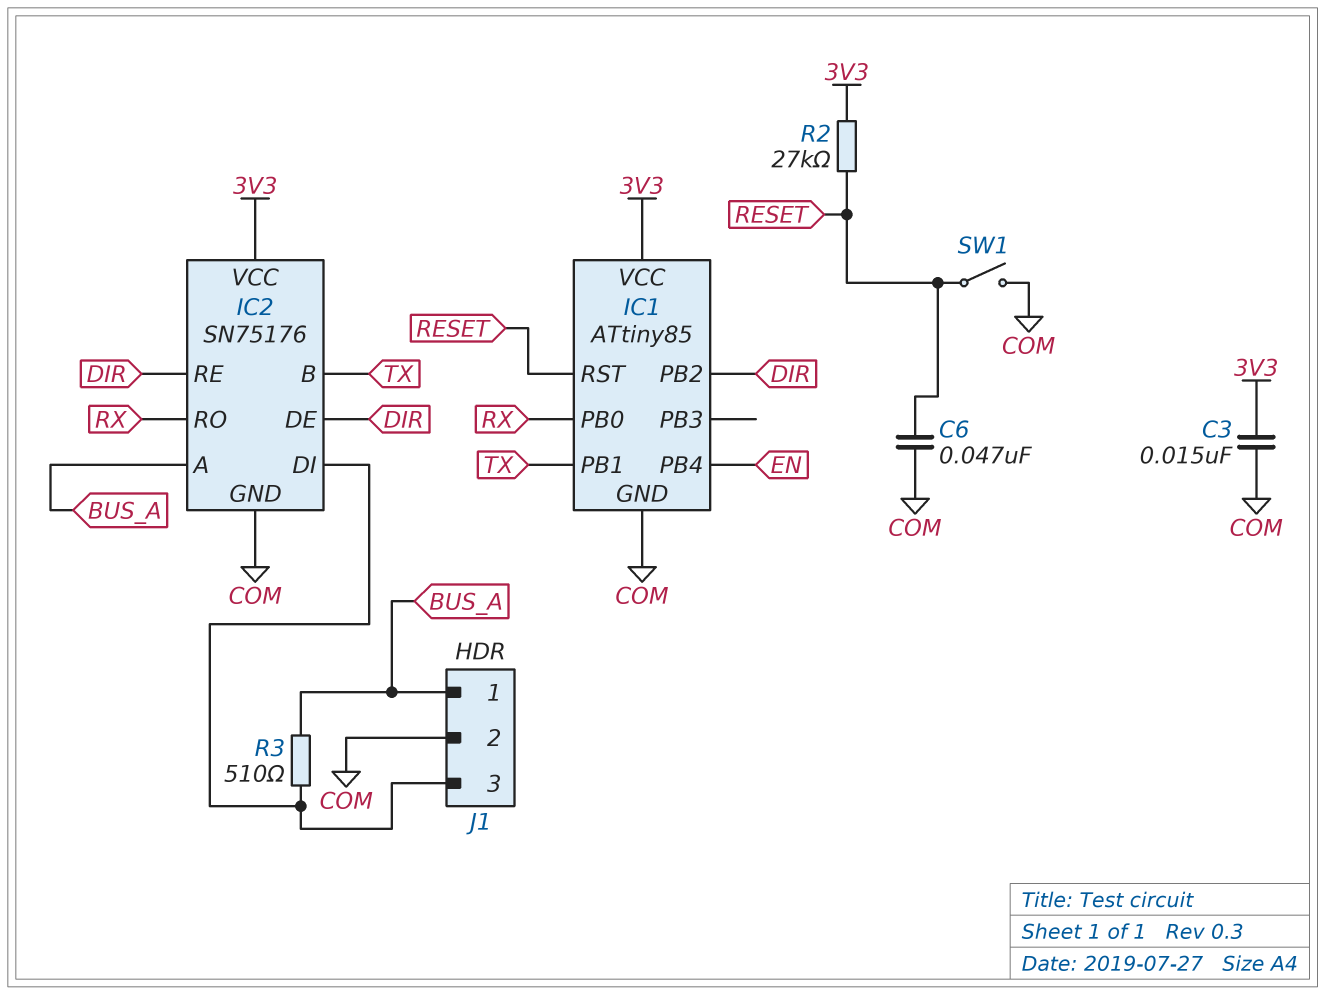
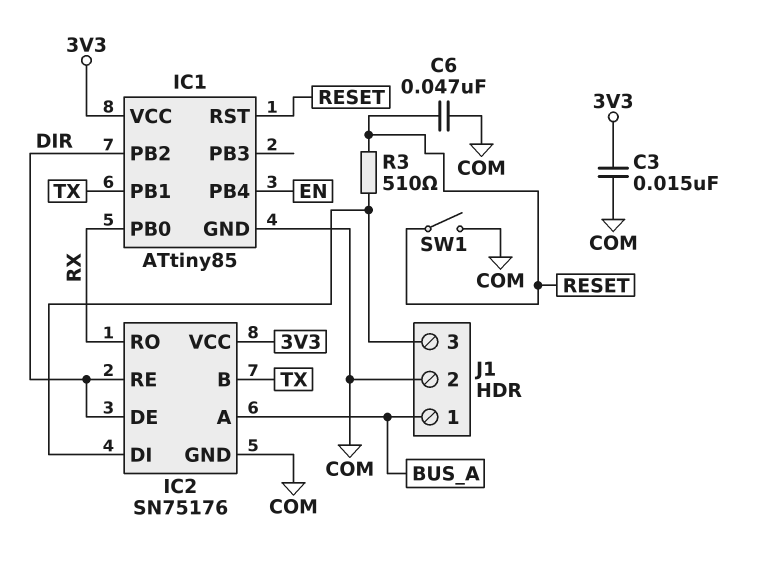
R2: 27k (3V3, RESET) -> none
R3: 510 (BUS_A, IC2/DI) -> 510 (IC2/DI, RESET)

